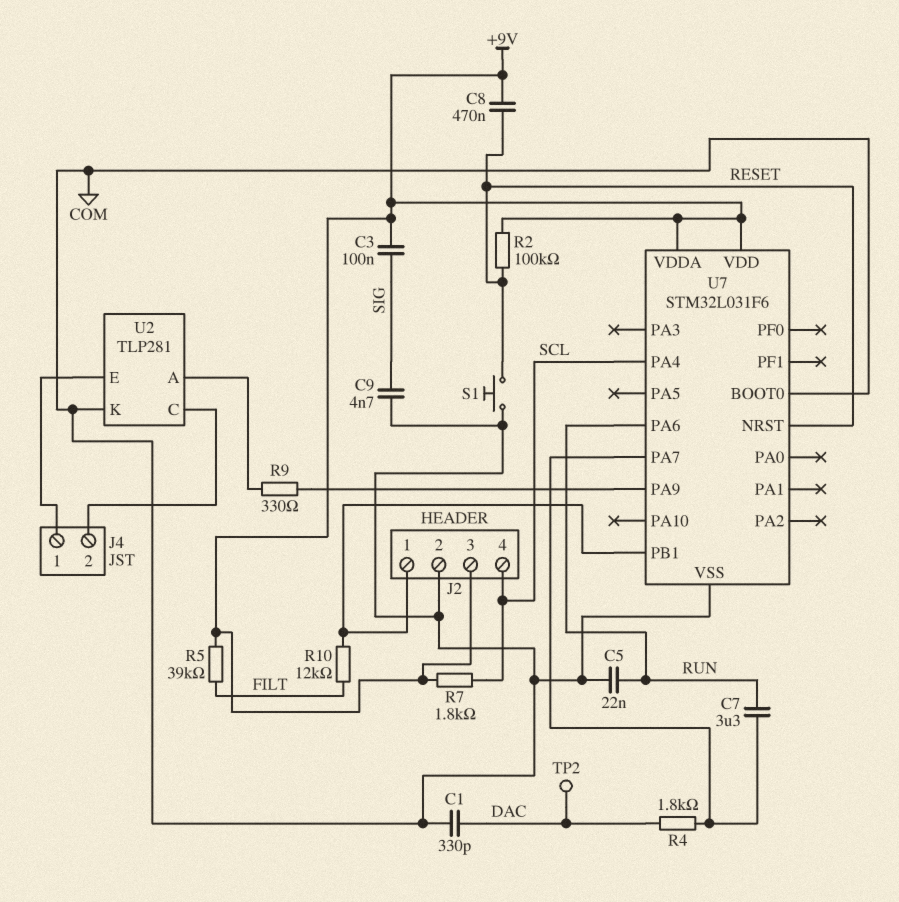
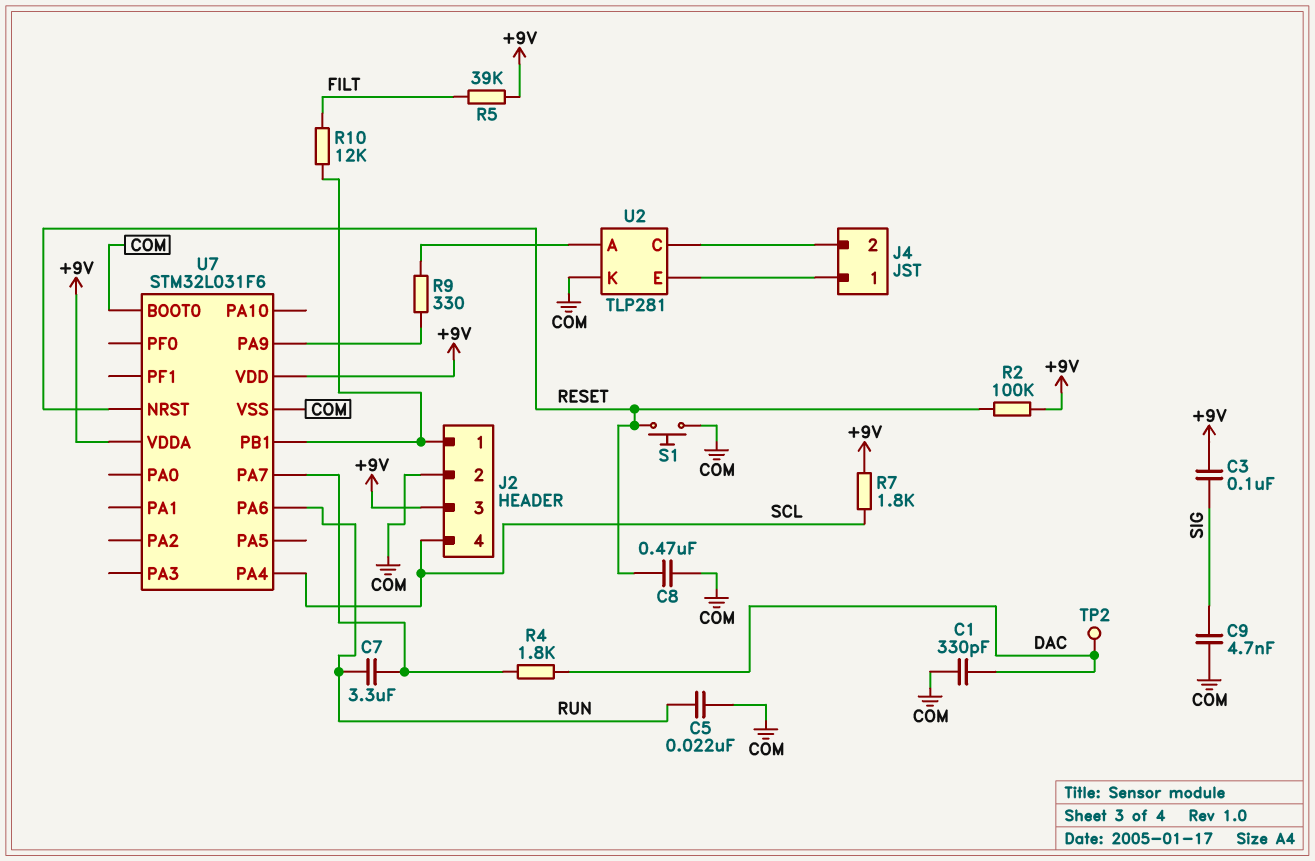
C8: 470nF (+9V, RESET) -> 470nF (COM, RESET)

